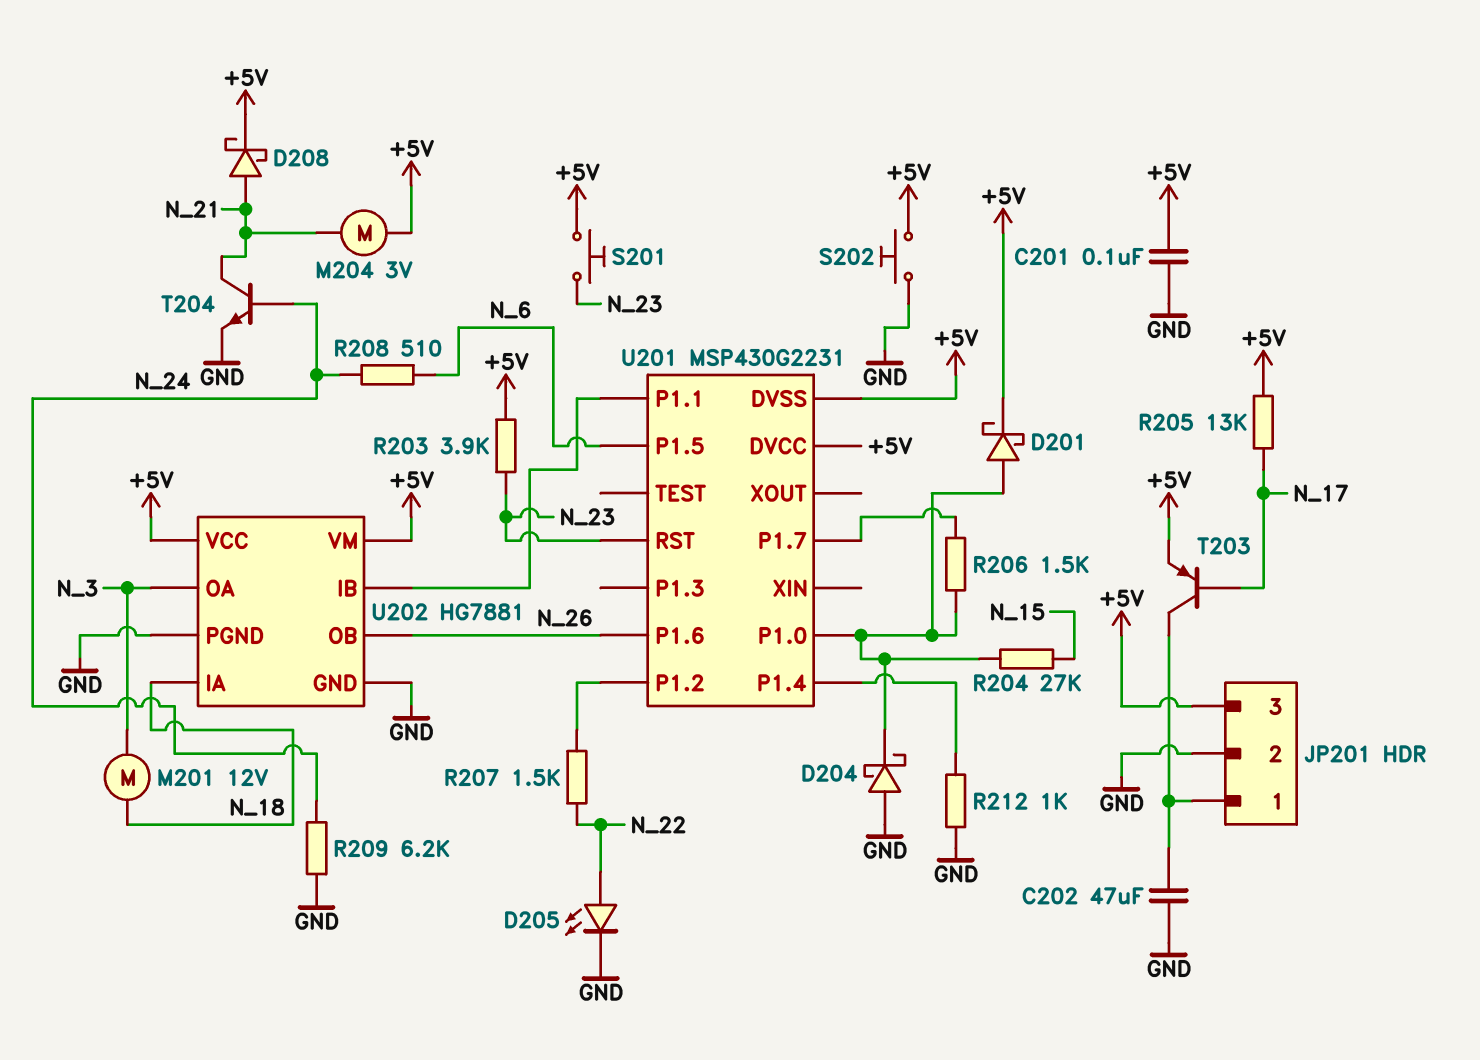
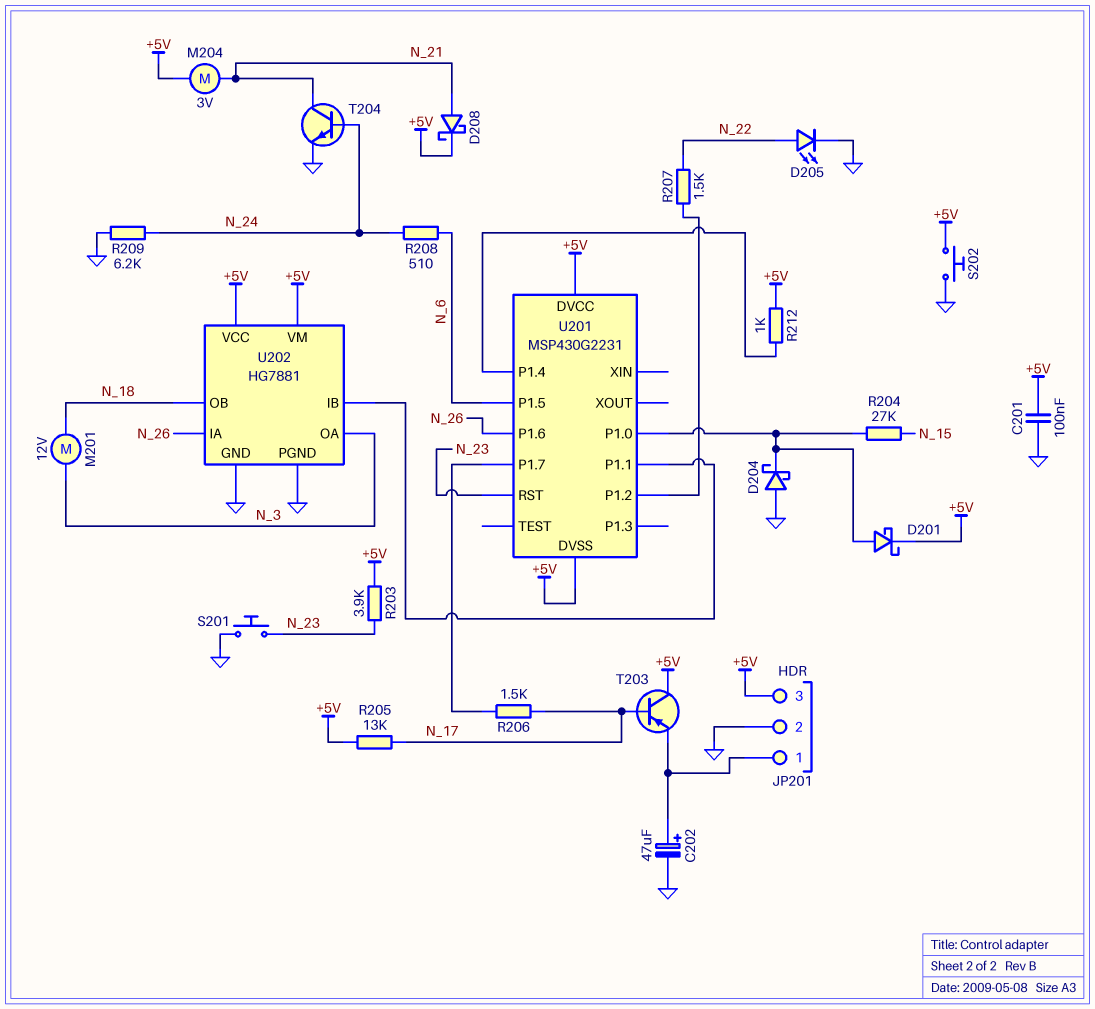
C202: 47uF (GND, JP201/1) -> 47uF (plus JP201/1, minus GND)
R206: 1.5k (U201/P1.0, U201/P1.7) -> 1.5k (N_17, U201/P1.7)
R212: 1k (GND, U201/P1.4) -> 1k (+5V, U201/P1.4)
S201: button (+5V, N_23) -> button (GND, N_23)
T203: PNP (B N_17, C JP201/1, E +5V) -> PNP (B N_17, C +5V, E JP201/1)
U202 pin IA: N_18 -> N_26
U202 pin OB: N_26 -> N_18

